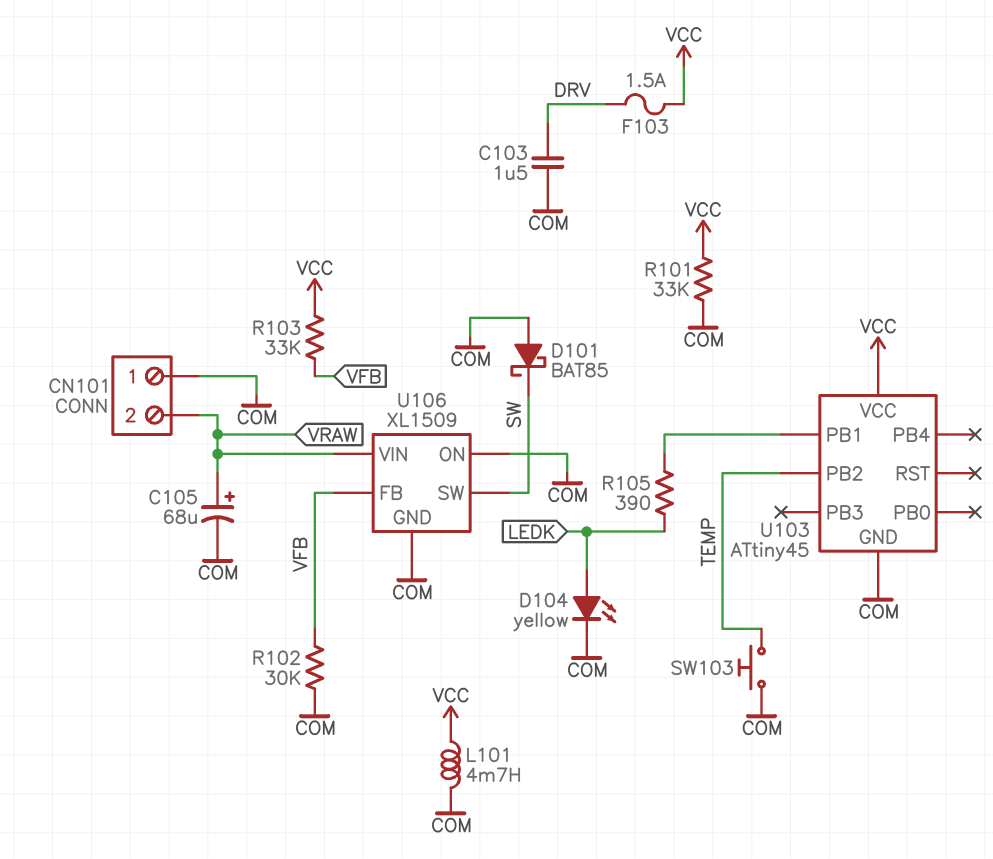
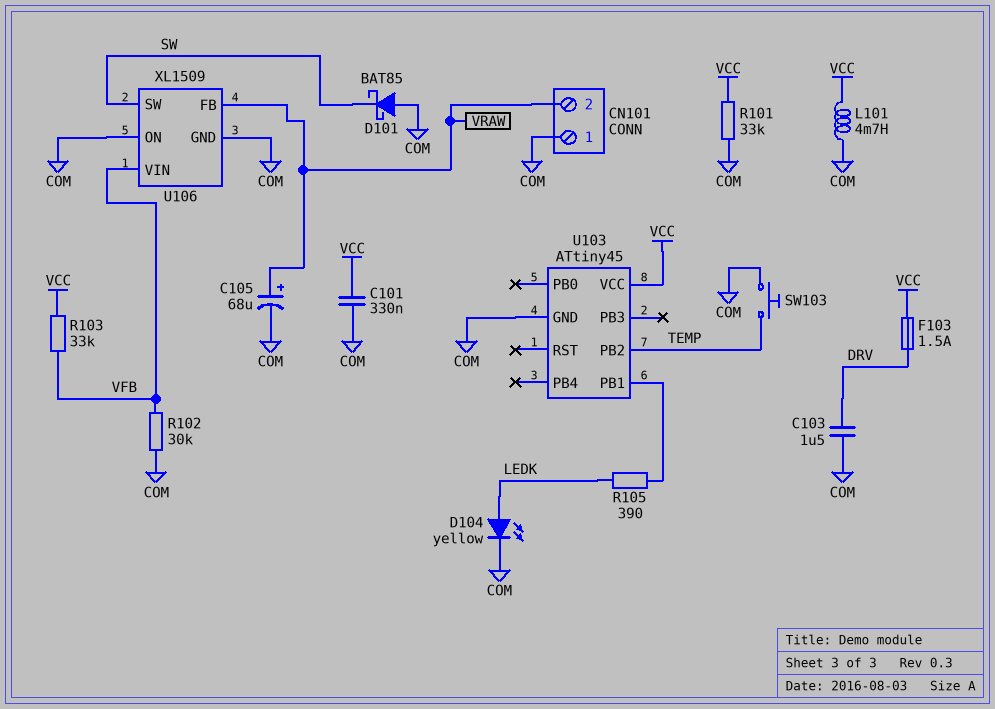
C101: none -> 330nF (COM, VCC)
U106 pin FB: VFB -> VRAW
U106 pin VIN: VRAW -> VFB

